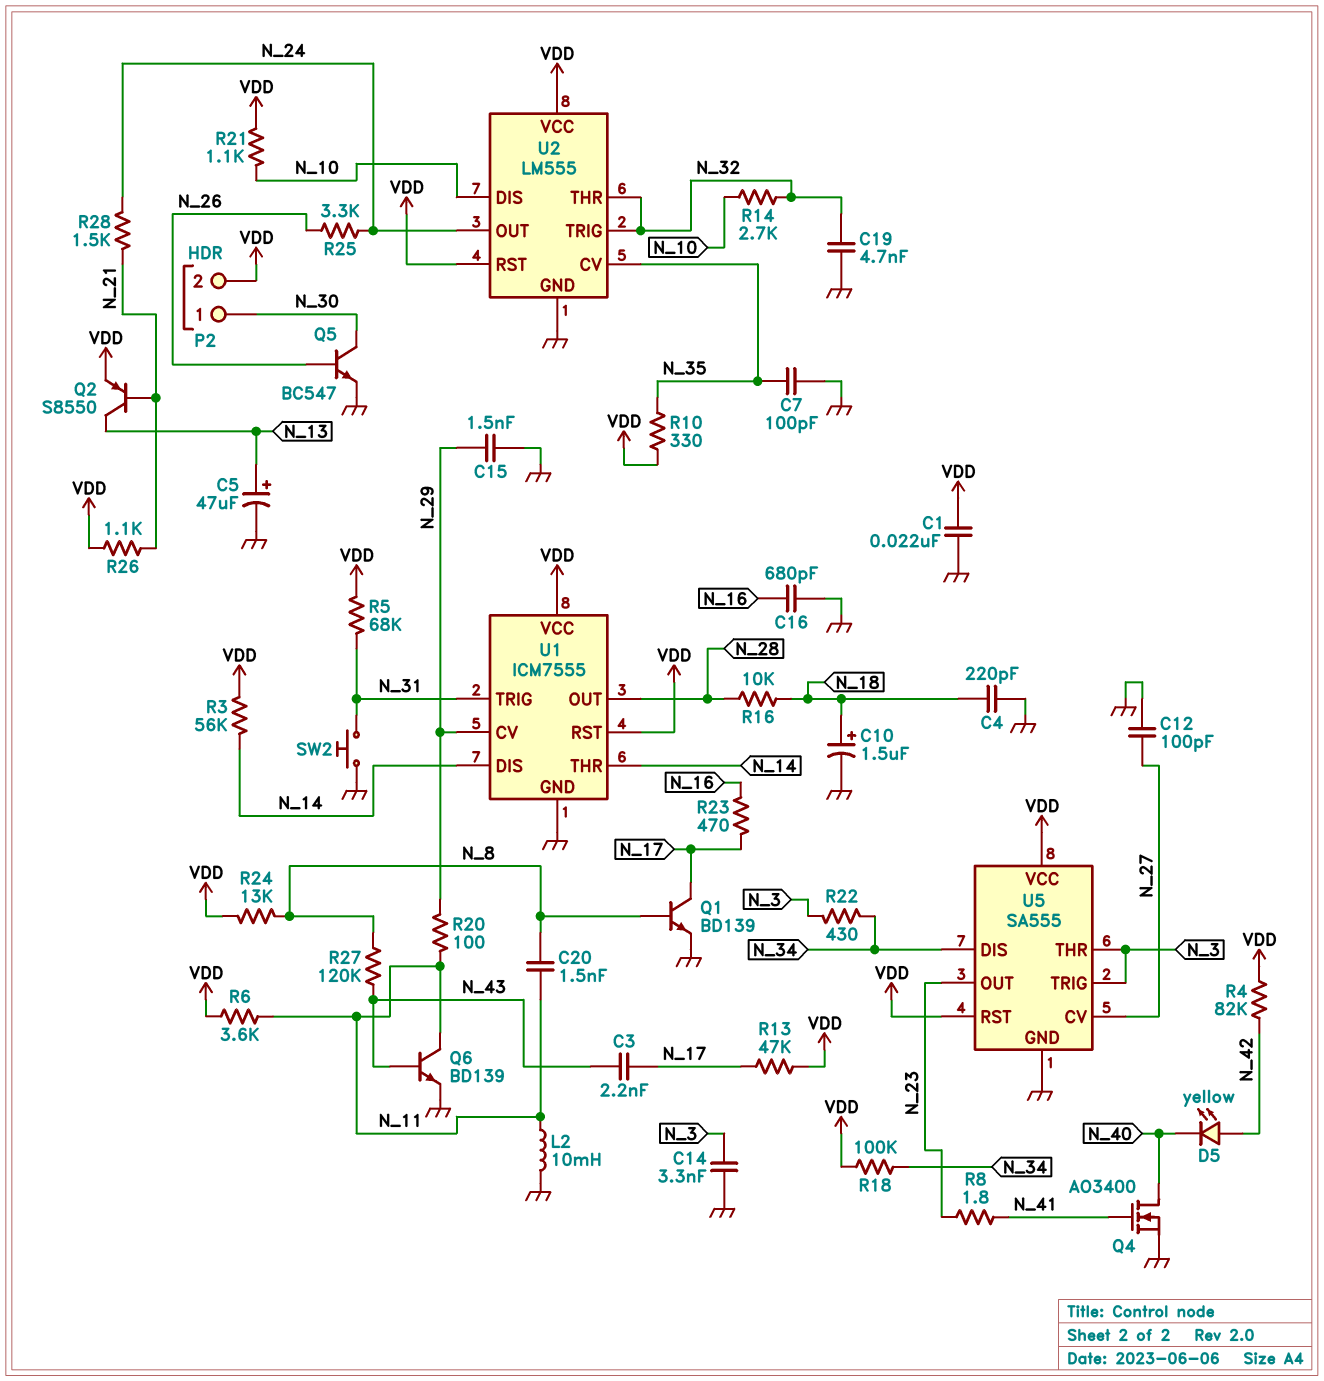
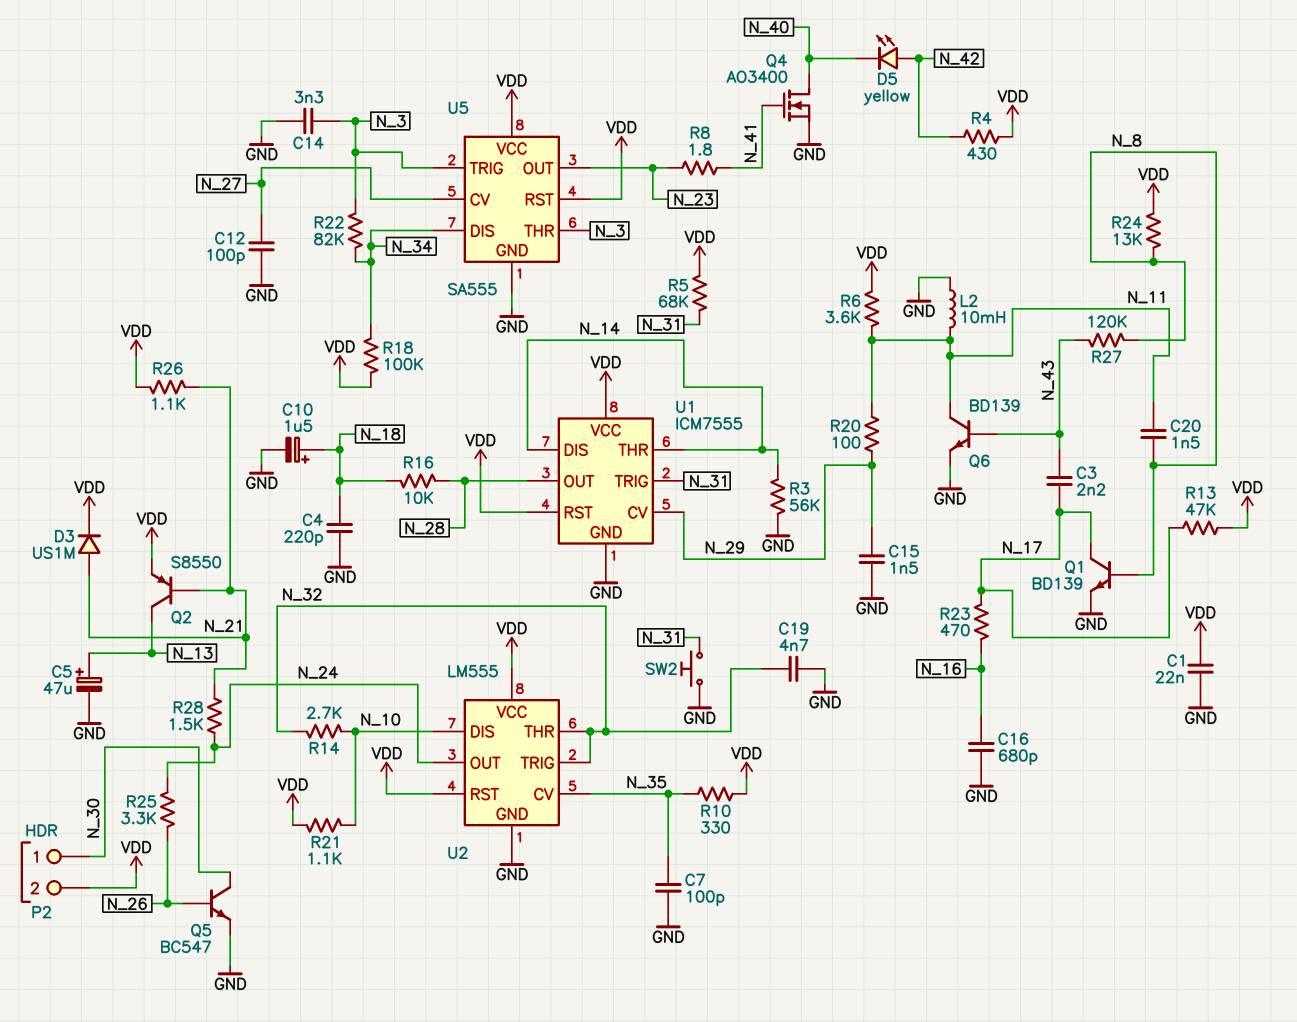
D3: none -> diode US1M (A N_21, K VDD)
R3: 56k (N_14, VDD) -> 56k (GND, N_14)
R4: 82k (N_42, VDD) -> 430 (N_42, VDD)
R22: 430 (N_3, N_34) -> 82k (N_3, N_34)

